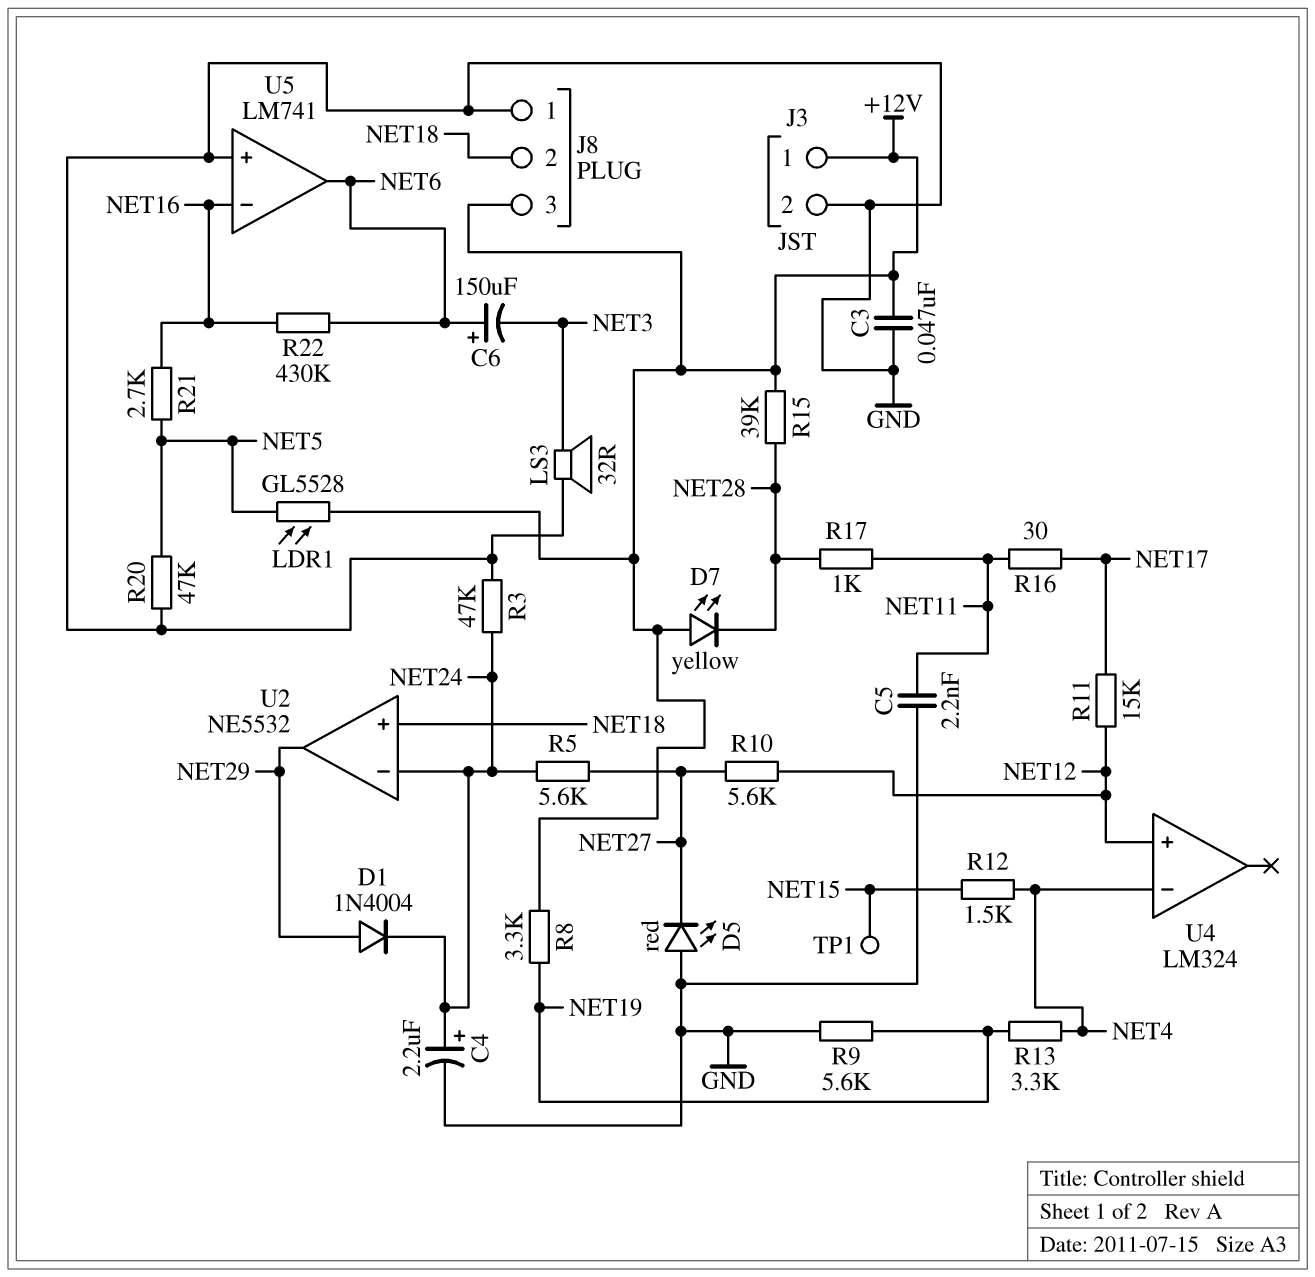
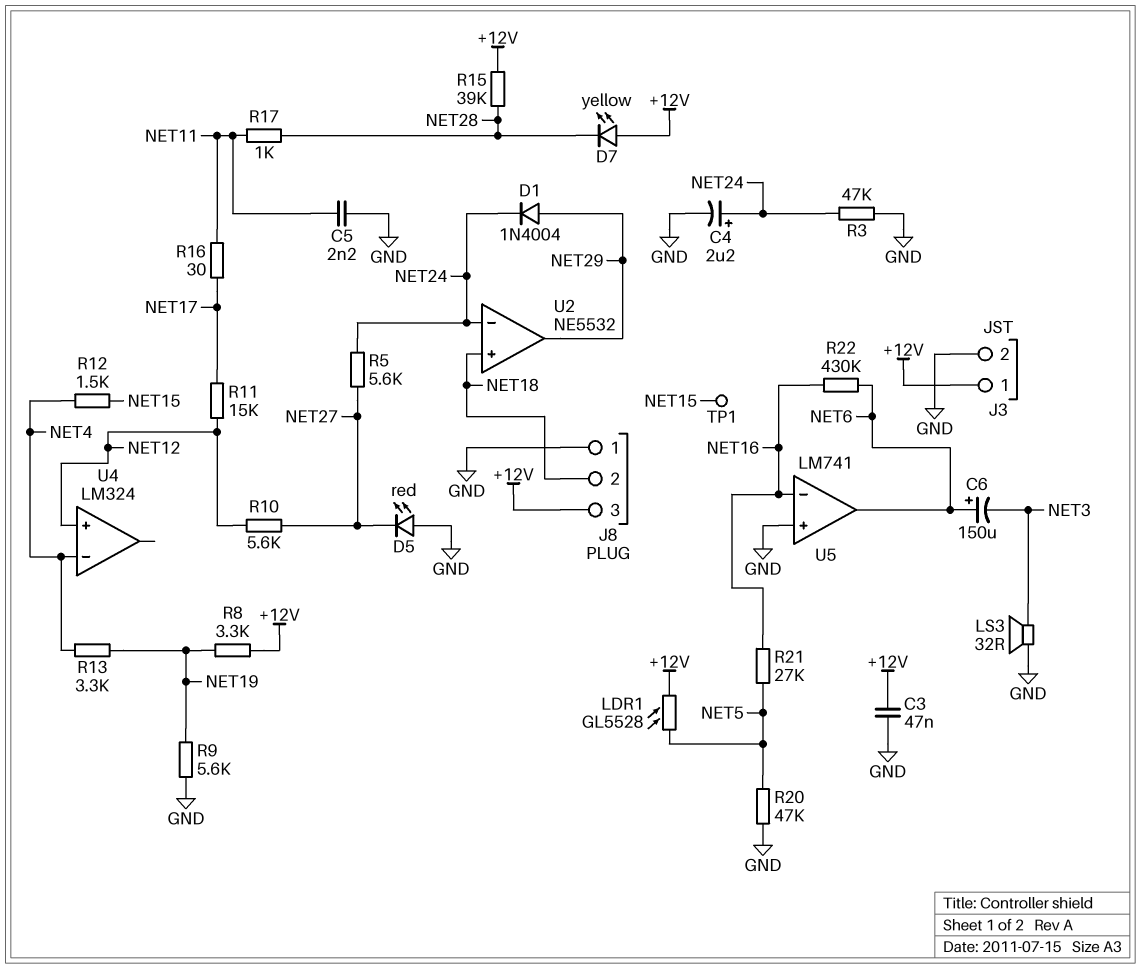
R21: 2.7k (NET5, NET16) -> 27k (NET5, NET16)

